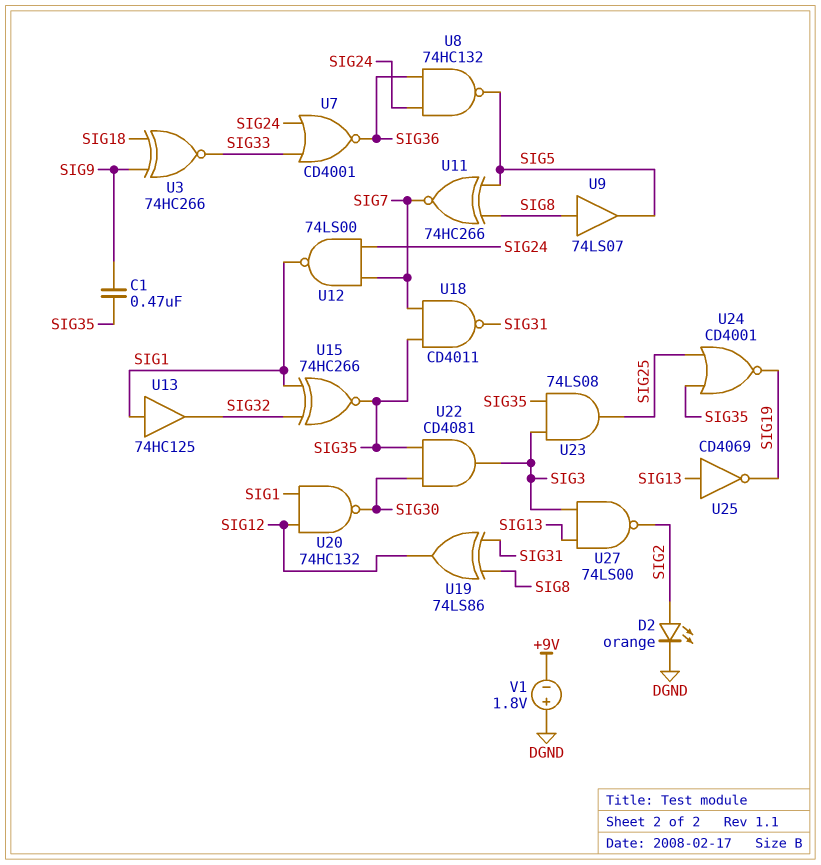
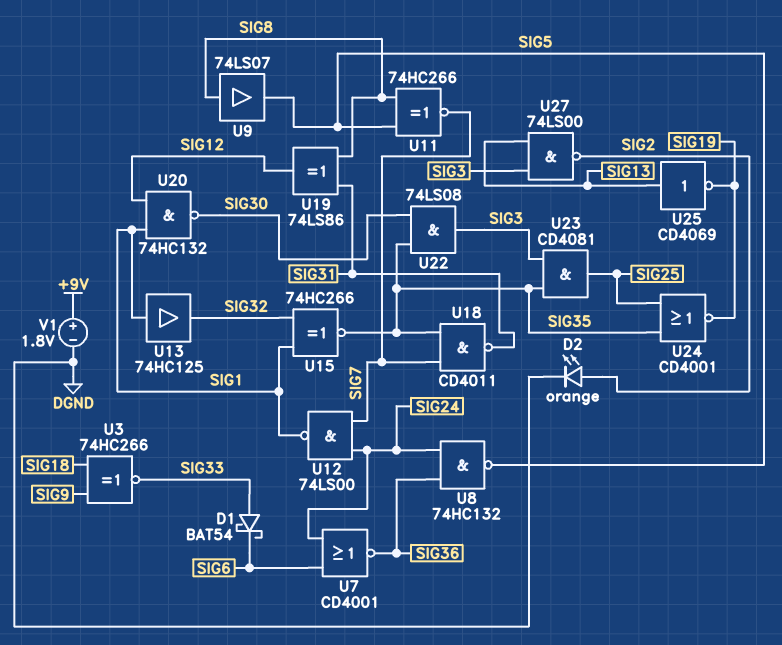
C1: 470nF (SIG9, SIG35) -> none
D1: none -> schottky BAT54 (A SIG33, K SIG6)
U7: NOR CD4001 (in SIG24, in SIG33, out SIG36) -> NOR CD4001 (in SIG6, in SIG24, out SIG36)
U22: AND CD4081 (in SIG30, in SIG35, out SIG3) -> AND 74LS08 (in SIG30, in SIG35, out SIG3)
U23: AND 74LS08 (in SIG3, in SIG35, out SIG25) -> AND CD4081 (in SIG3, in SIG35, out SIG25)
V1: 1.8V (plus DGND, minus +9V) -> 1.8V (plus +9V, minus DGND)

